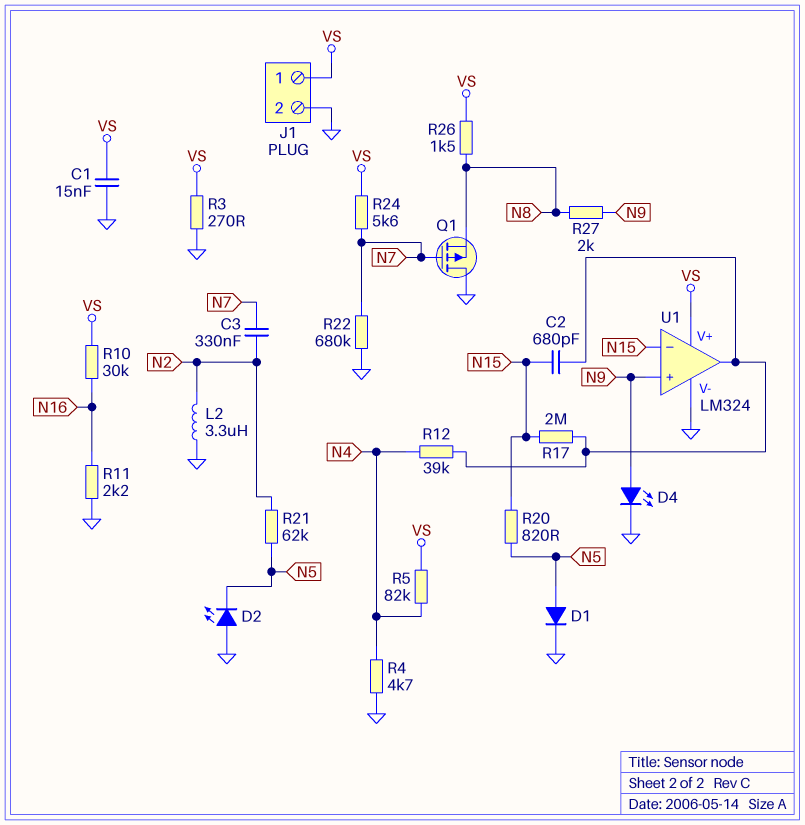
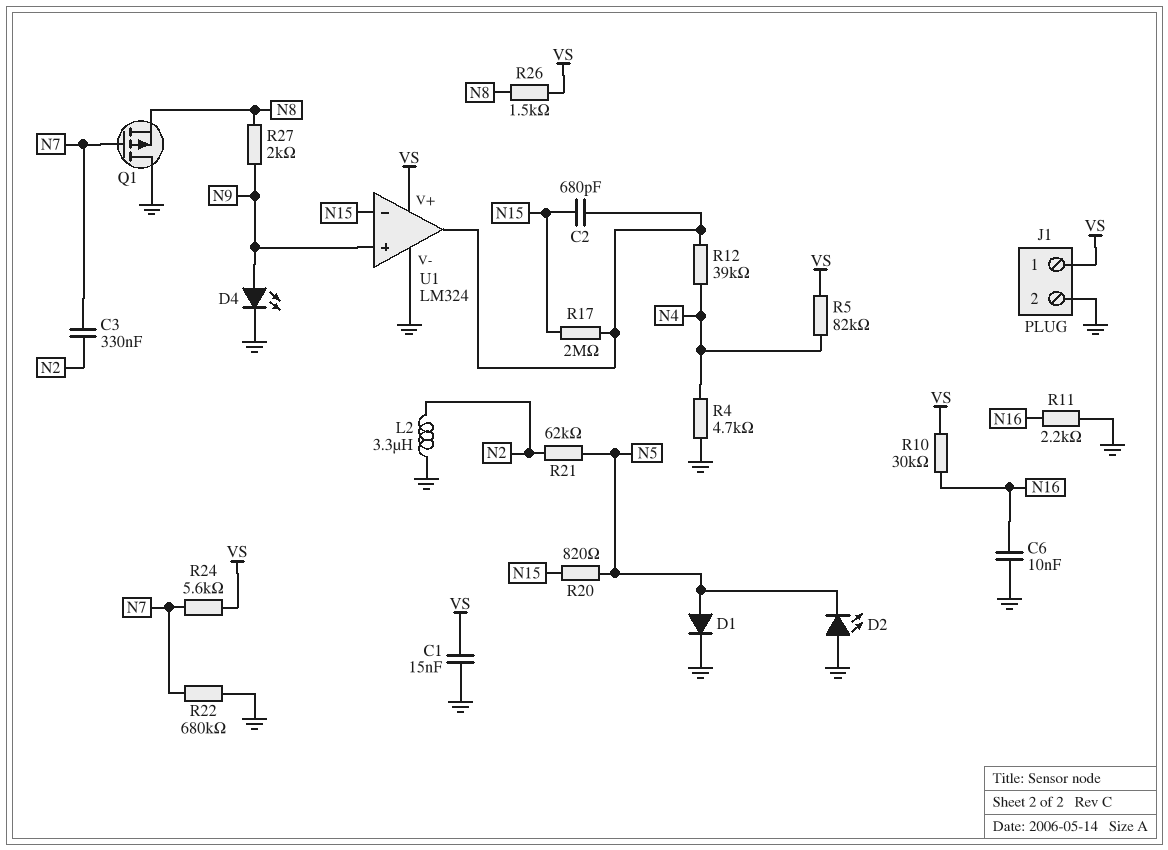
C6: none -> 10nF (GND, N16)
R3: 270 (GND, VS) -> none

